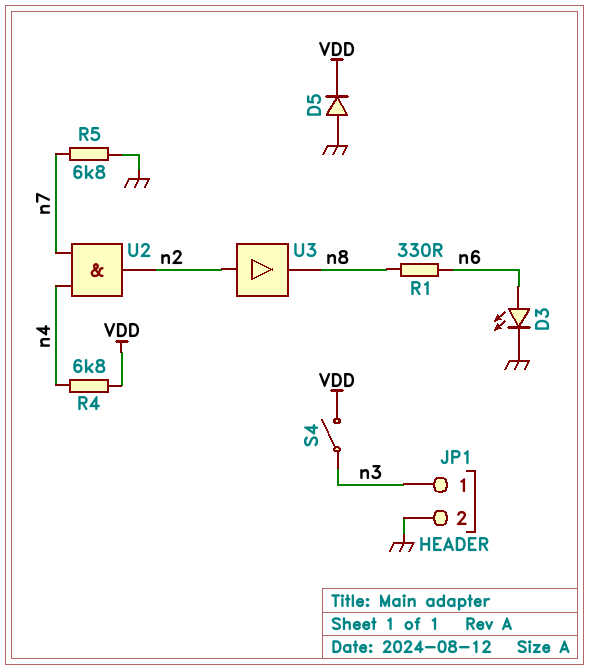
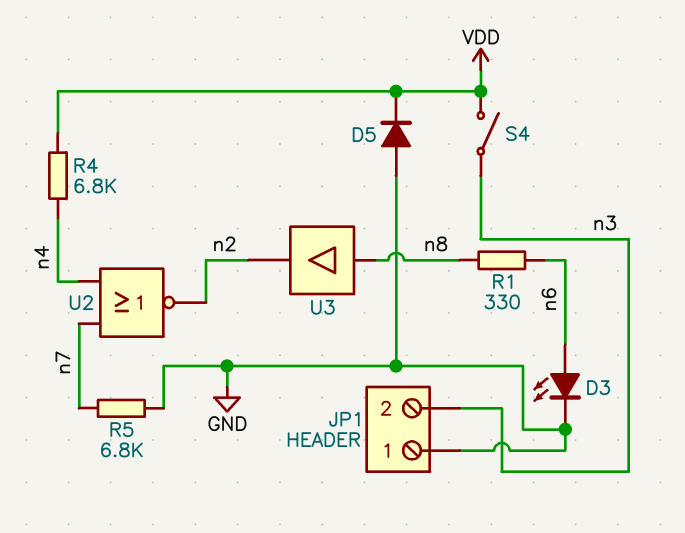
JP1 pin 1: n3 -> GND
JP1 pin 2: GND -> n3
U2: AND (in n4, in n7, out n2) -> NOR (in n4, in n7, out n2)
U3: buffer (in n2, out n8) -> buffer (in n8, out n2)

